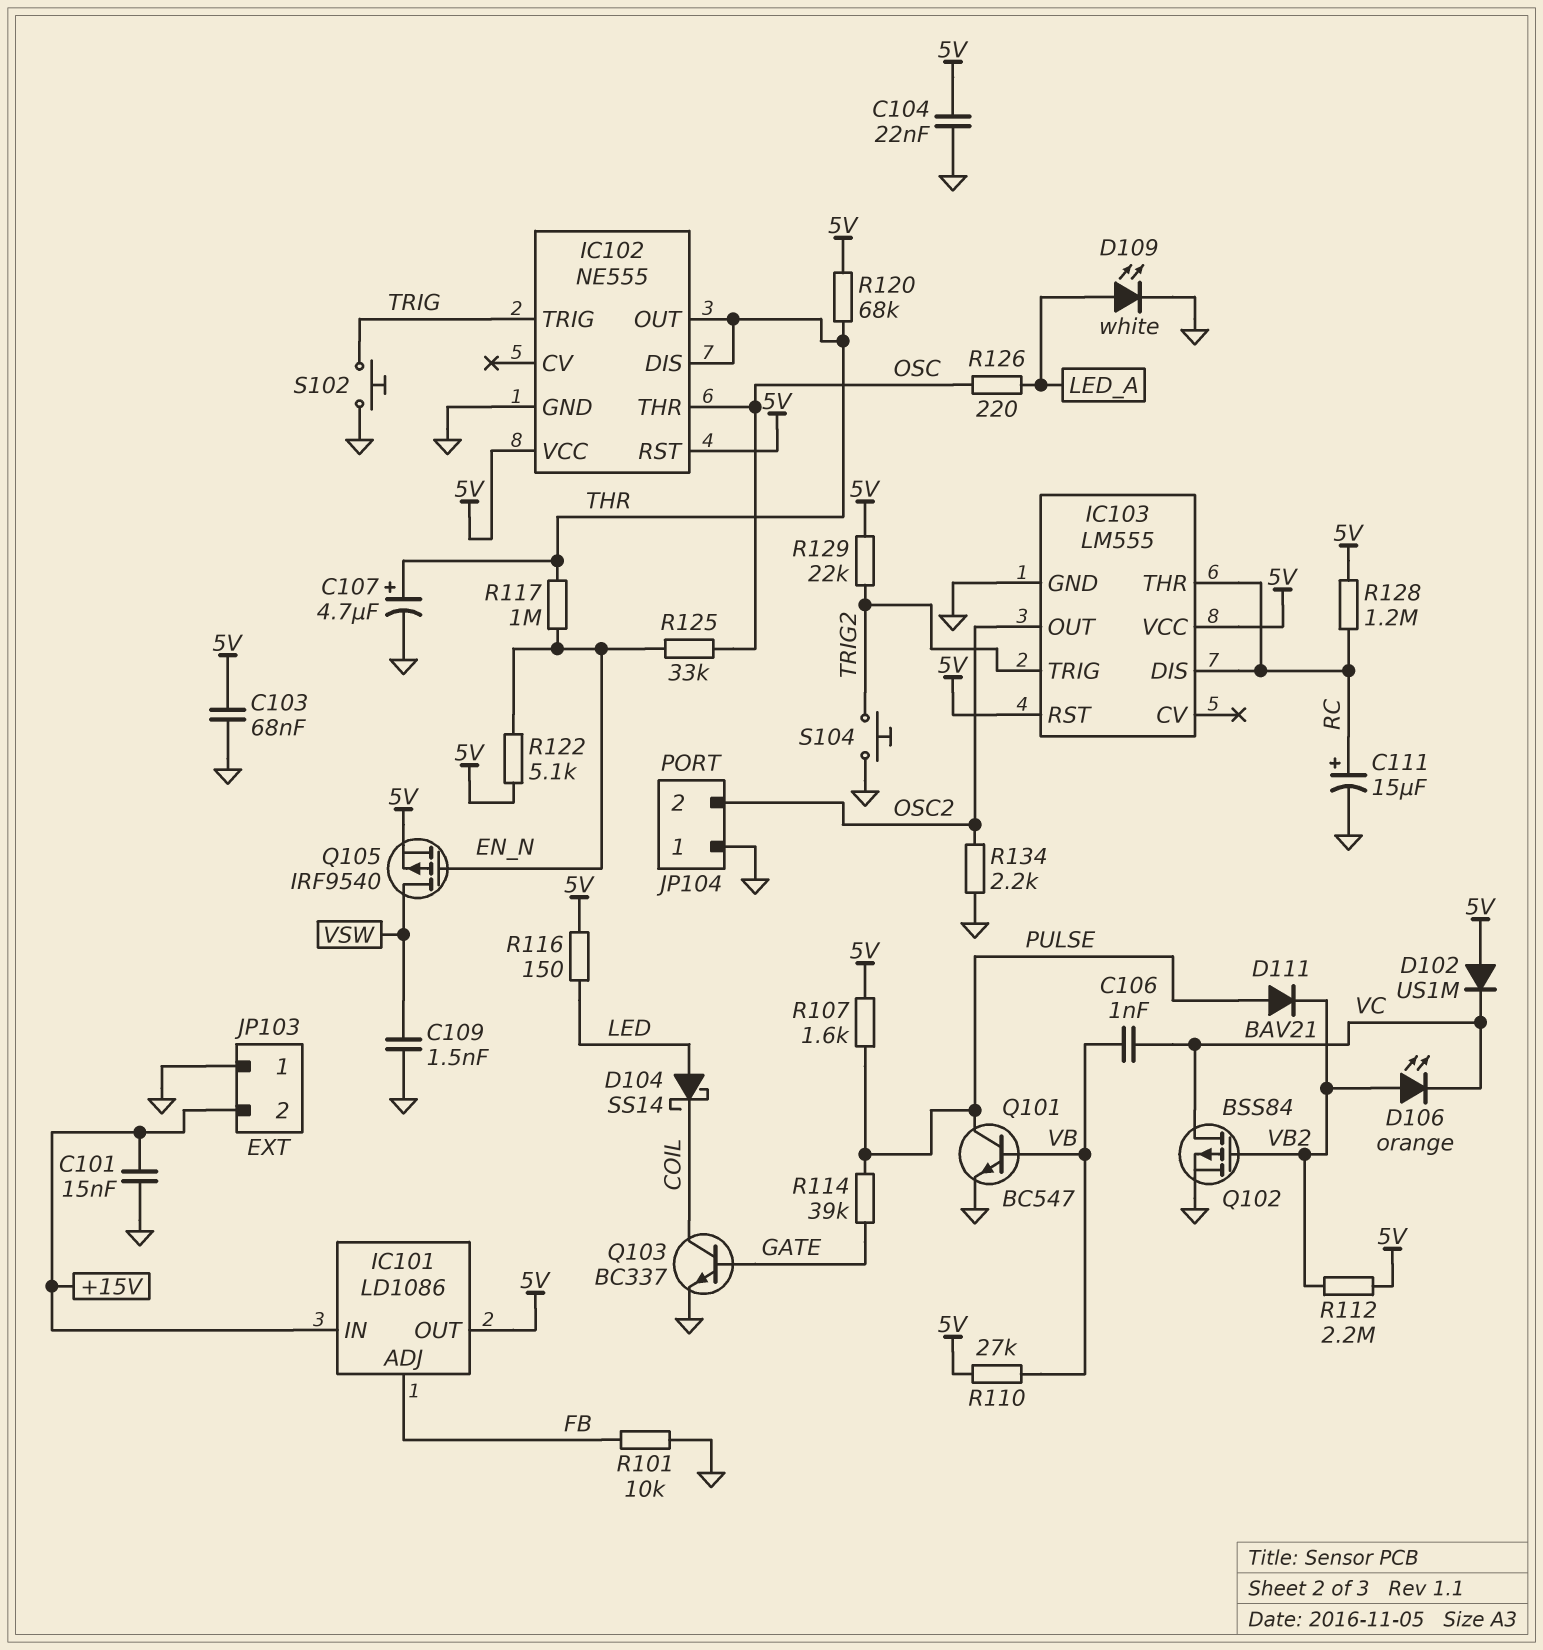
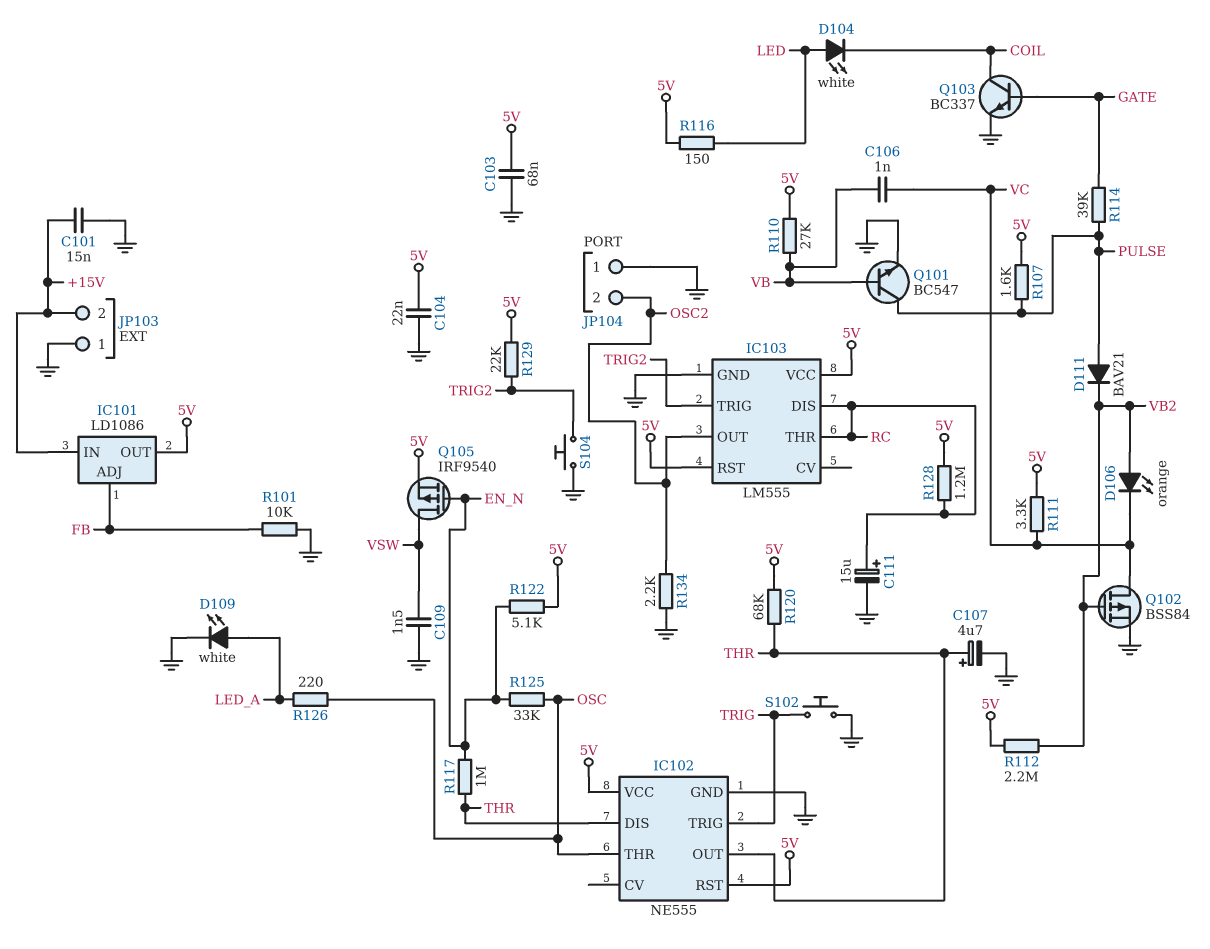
D102: diode US1M (A 5V, K VC) -> none
D104: schottky SS14 (A LED, K COIL) -> LED white (A LED, K COIL)
R111: none -> 3.3k (5V, VC)

